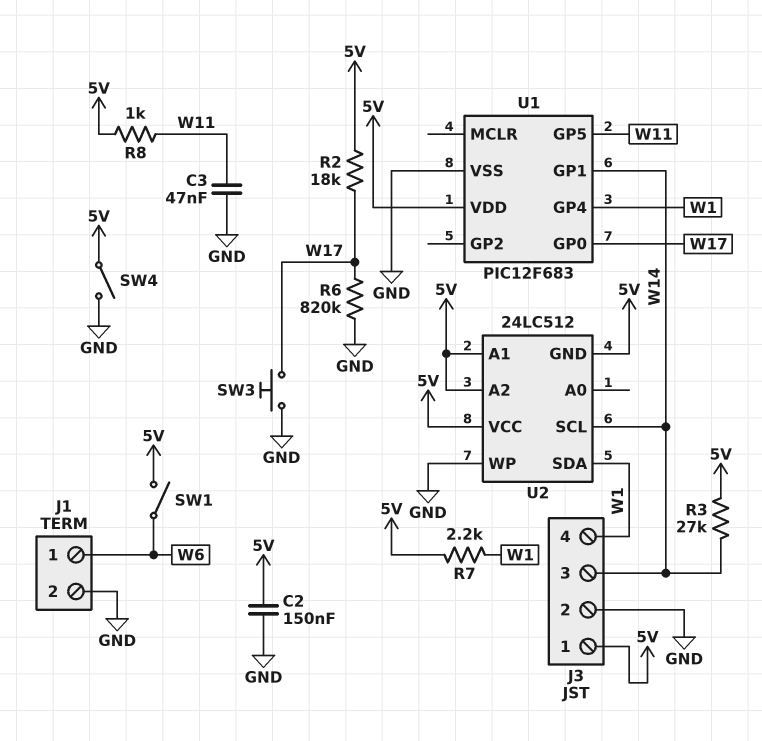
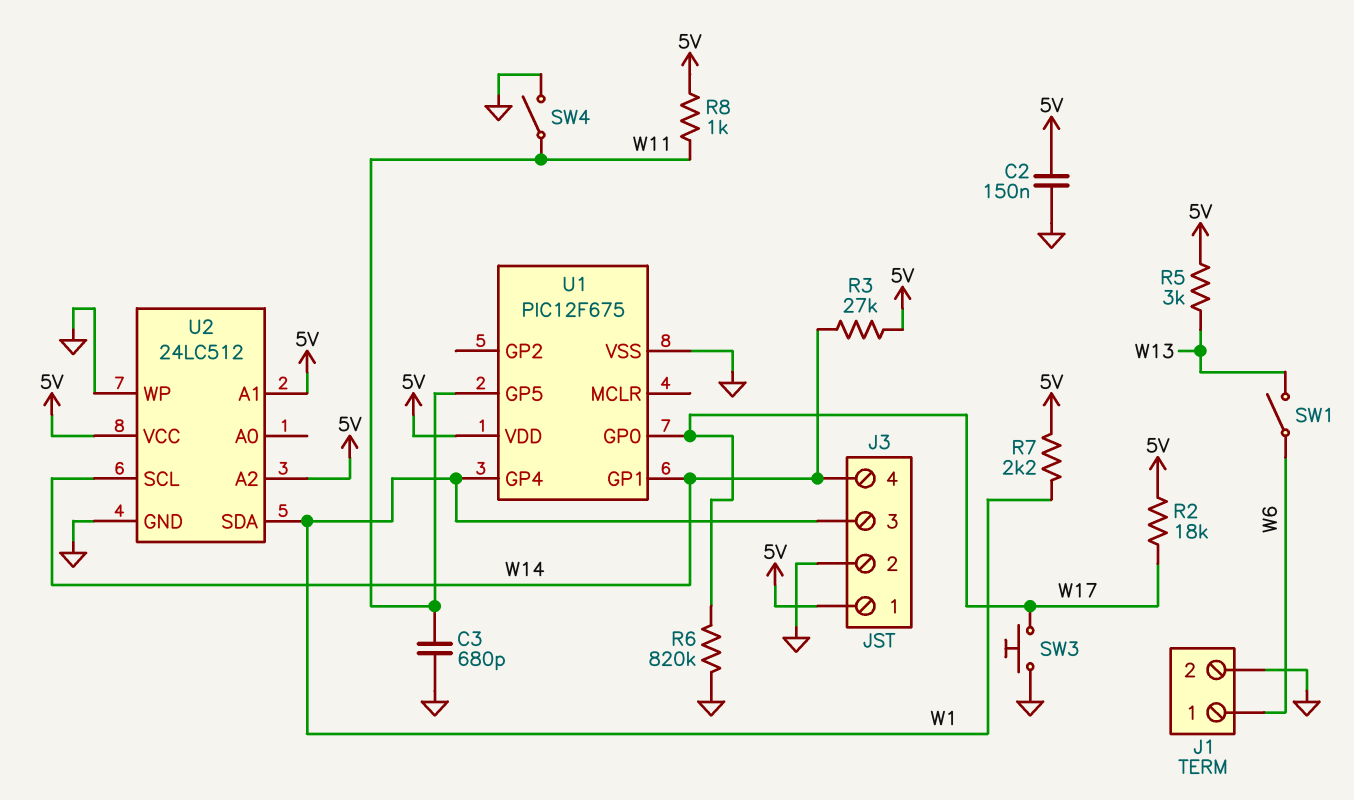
C3: 47nF (GND, W11) -> 680pF (GND, W11)
J3 pin 3: W14 -> W1
J3 pin 4: W1 -> W14
R5: none -> 3k (5V, W13)
SW1: switch (5V, W6) -> switch (W6, W13)
SW4: switch (5V, GND) -> switch (GND, W11)
U1: PIC12F683 -> PIC12F675
U2 pin GND: 5V -> GND

